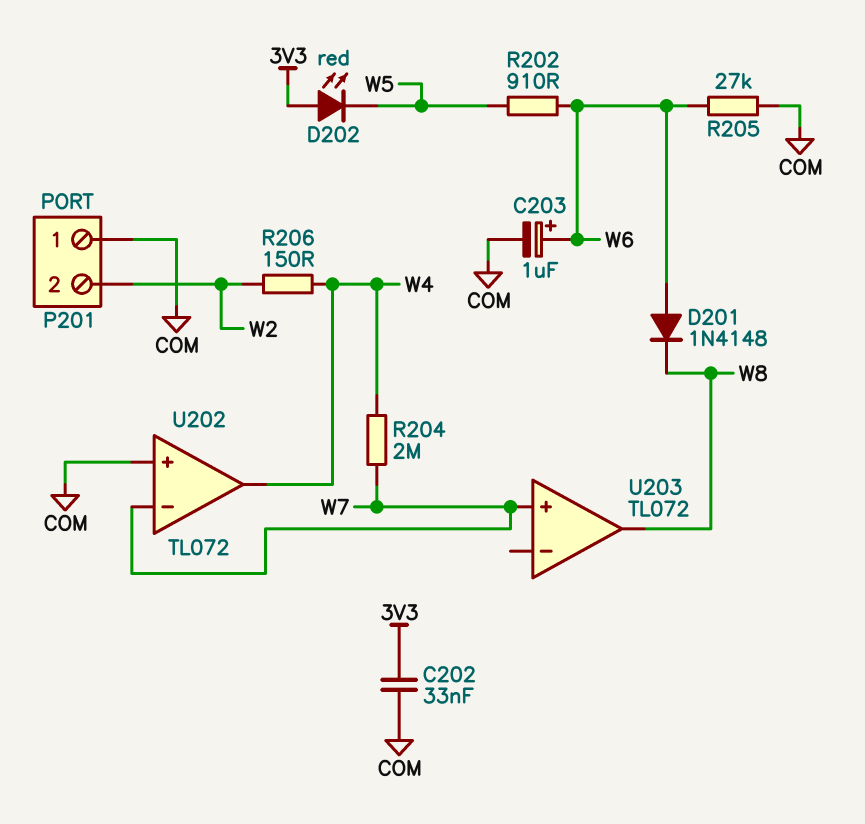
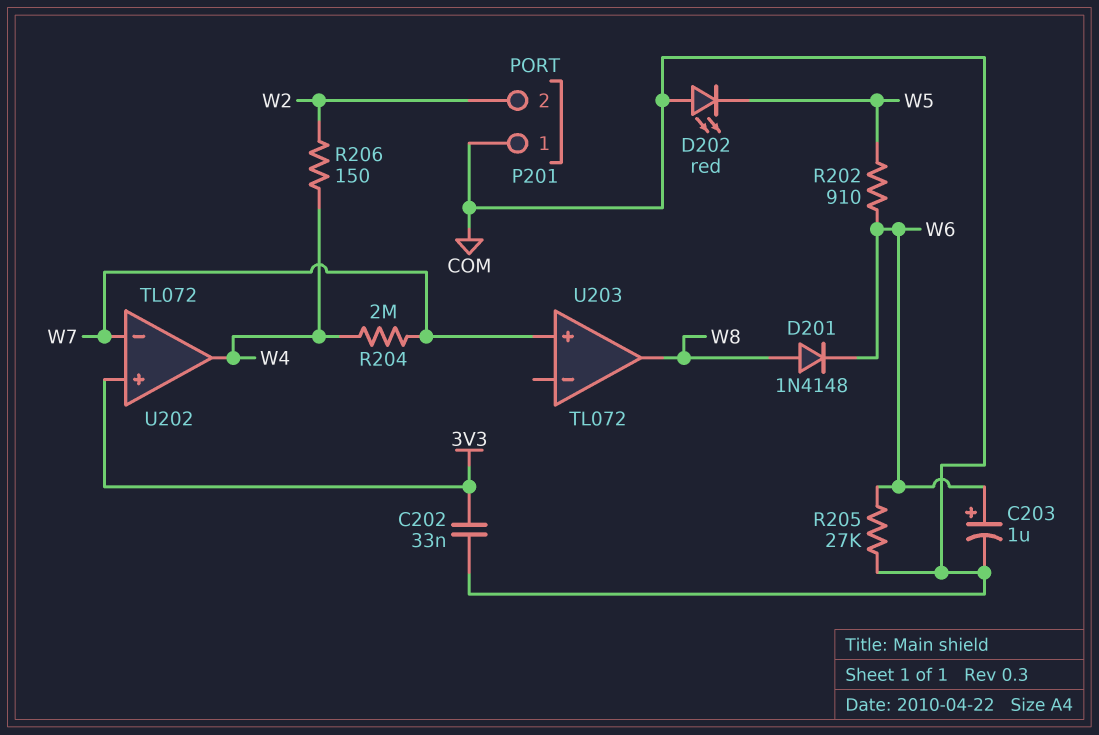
D201: diode 1N4148 (A W6, K W8) -> diode 1N4148 (A W8, K W6)
D202: LED red (A 3V3, K W5) -> LED red (A COM, K W5)
U202 pin in+: COM -> 3V3

